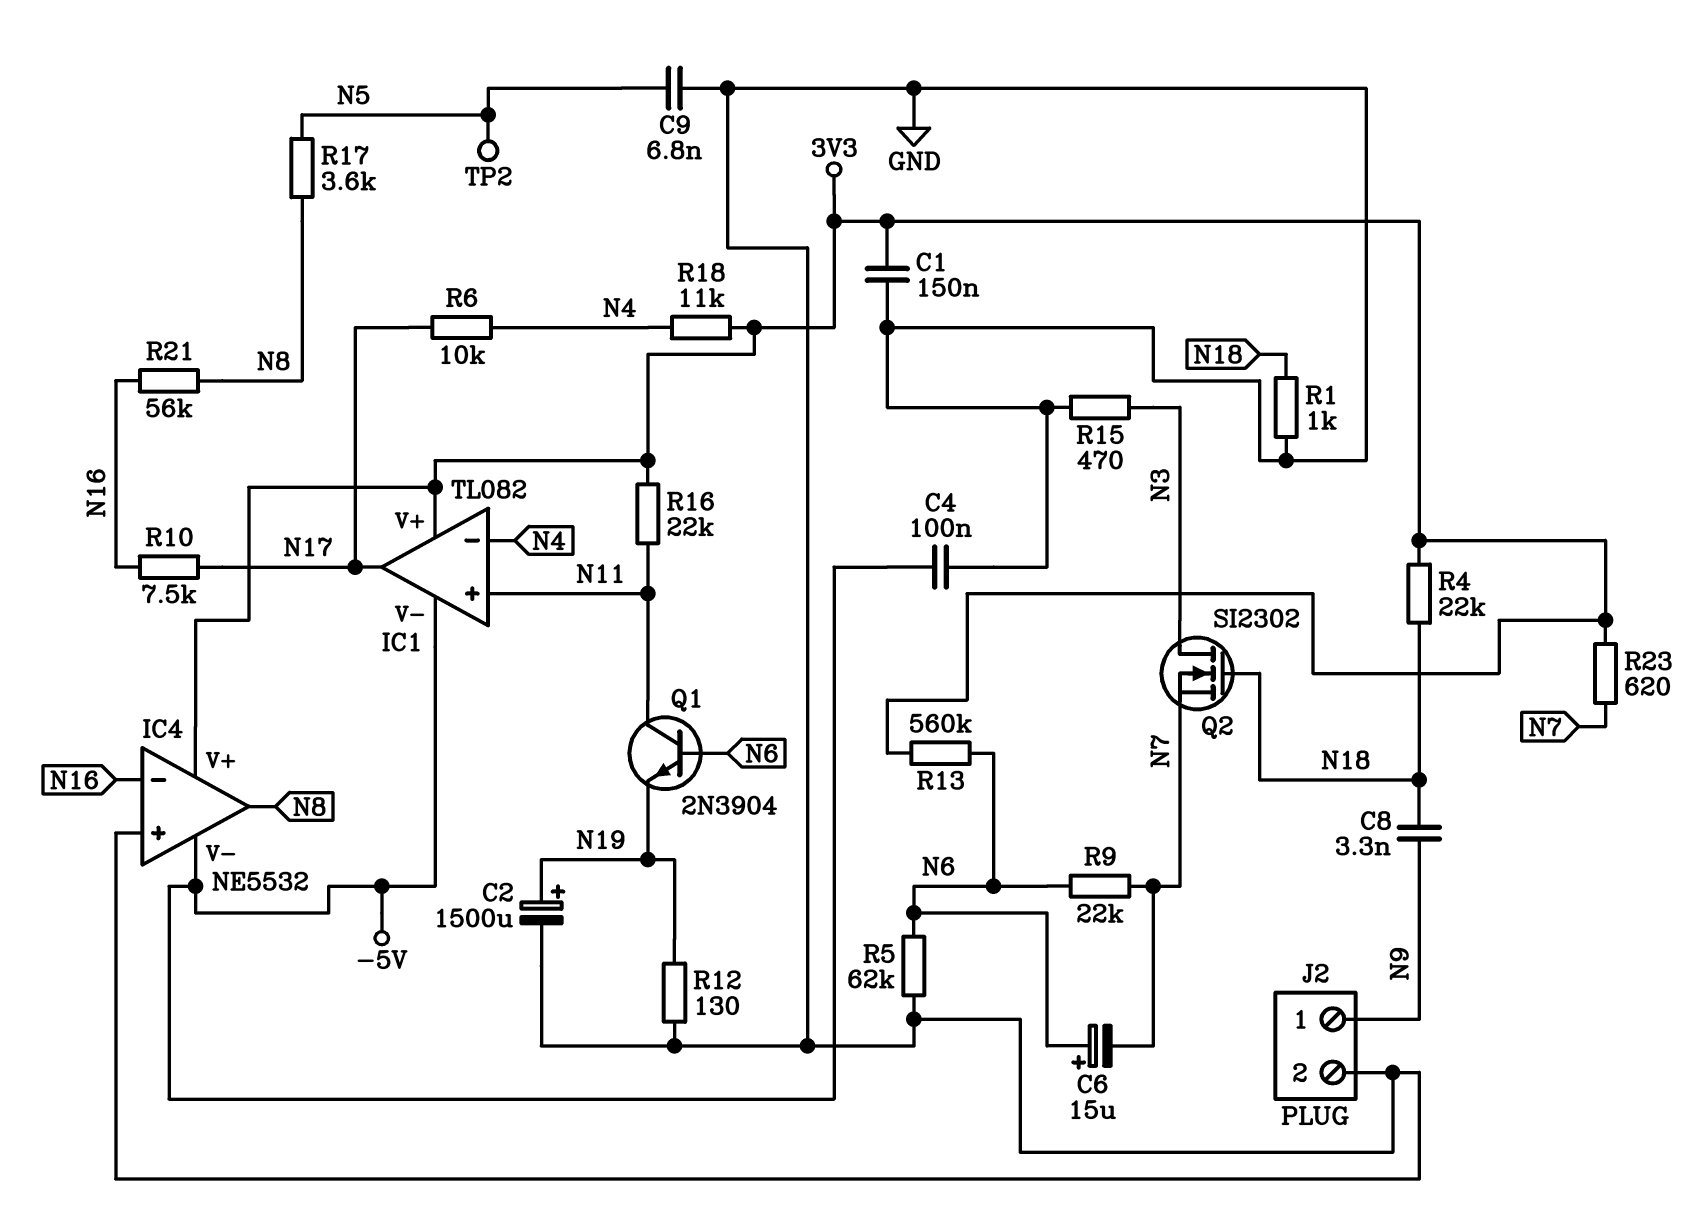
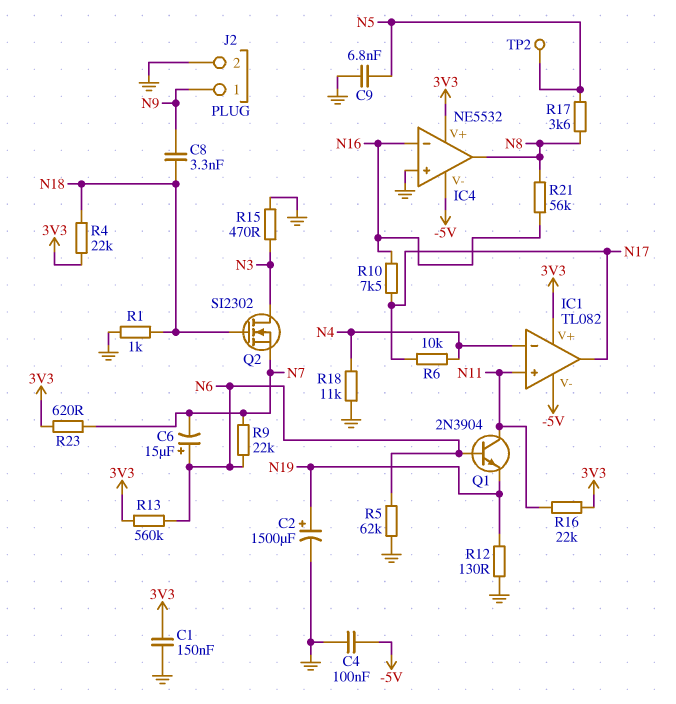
R18: 11k (3V3, N4) -> 11k (GND, N4)

